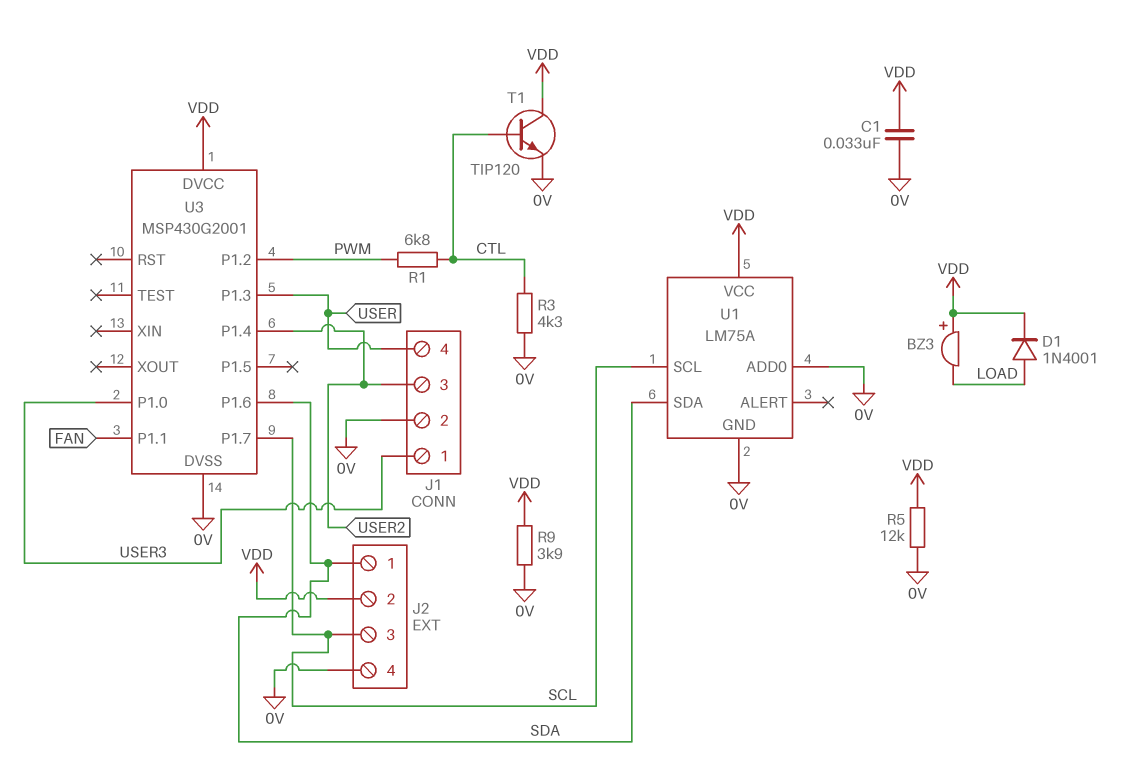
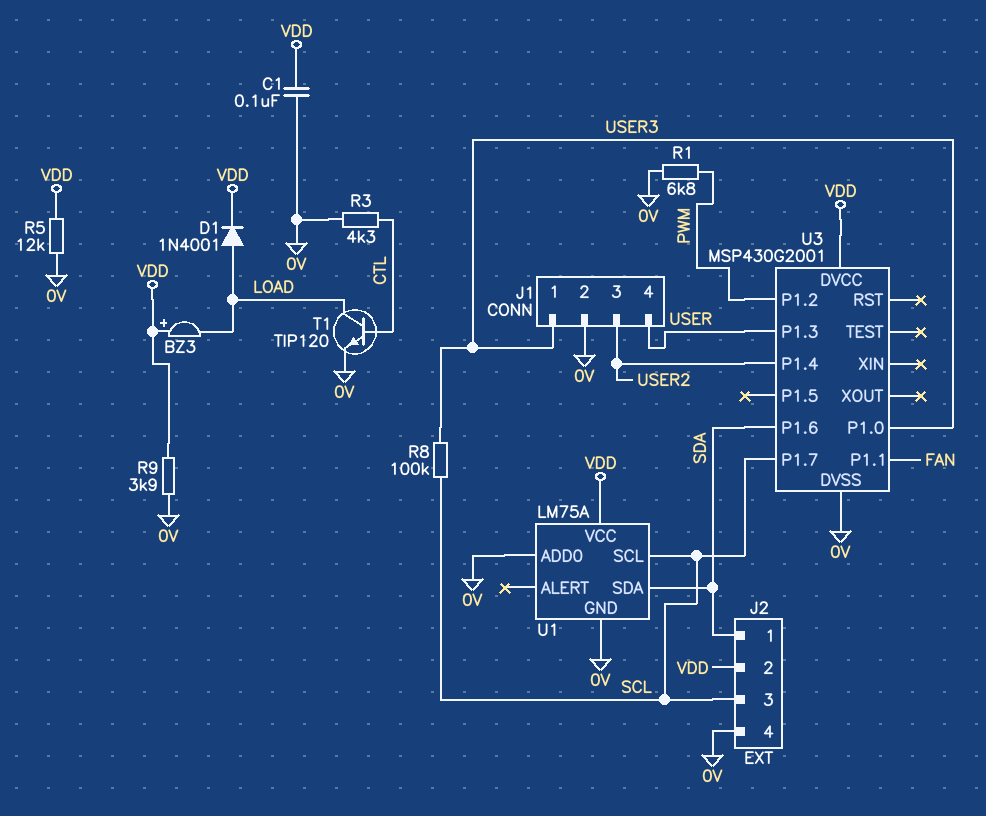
C1: 33nF (0V, VDD) -> 100nF (0V, VDD)
R1: 6.8k (CTL, PWM) -> 6.8k (0V, PWM)
R8: none -> 100k (SCL, USER3)
T1: NPN TIP120 (B CTL, C VDD, E 0V) -> NPN TIP120 (B CTL, C LOAD, E 0V)

